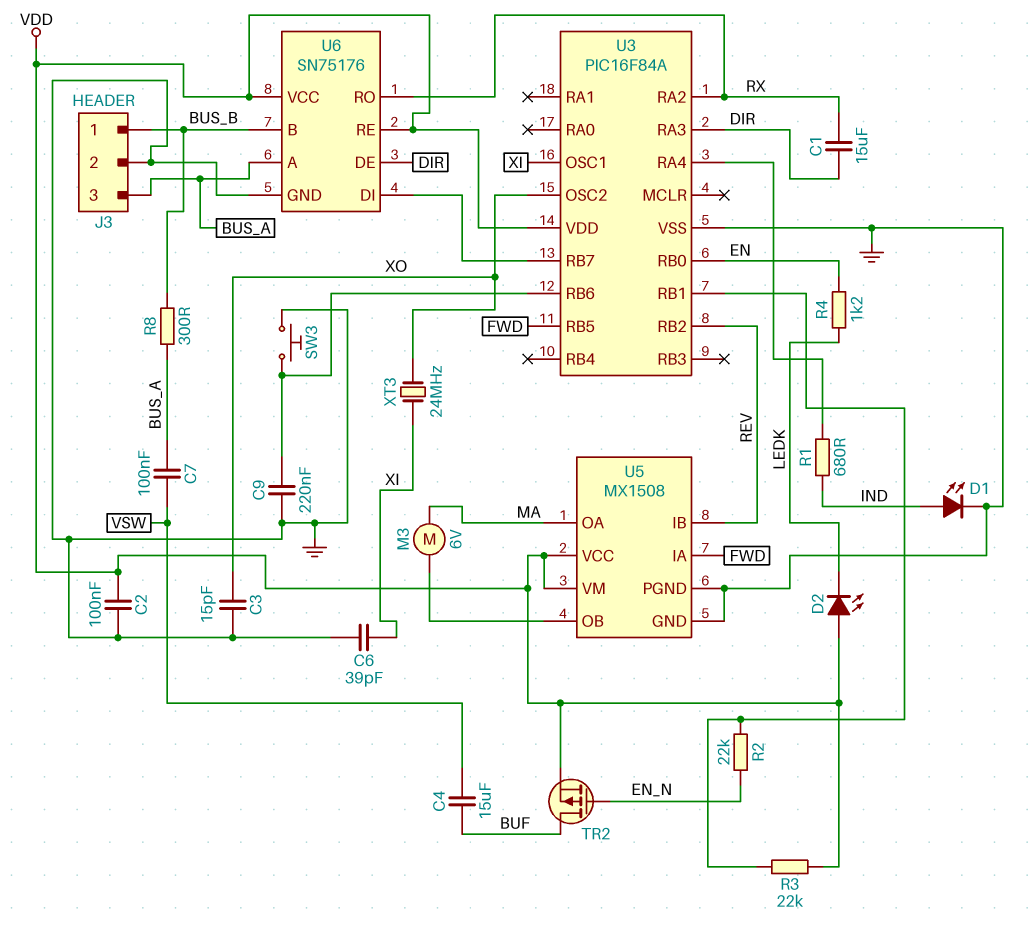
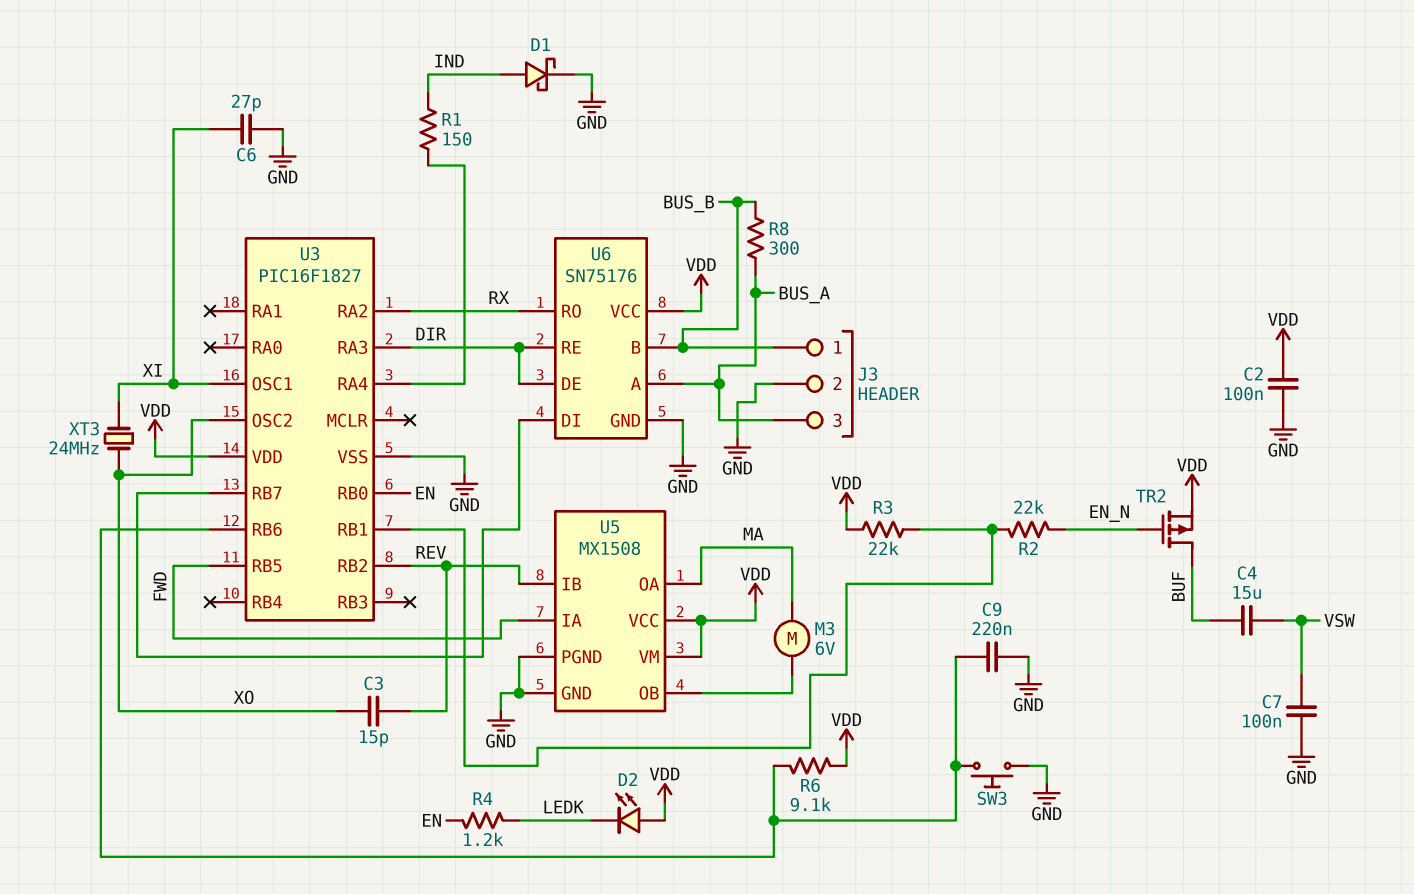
C1: 15uF (DIR, RX) -> none
C3: 15pF (GND, XO) -> 15pF (REV, XO)
C6: 39pF (GND, XI) -> 27pF (GND, XI)
C7: 100nF (BUS_A, VSW) -> 100nF (GND, VSW)
D1: LED (A IND, K GND) -> schottky (A IND, K GND)
R1: 680 (IND, U3/RA4) -> 150 (IND, U3/RA4)
R6: none -> 9.1k (U3/RB6, VDD)
U3: PIC16F84A -> PIC16F1827
U6 pin RE: VDD -> DIR

